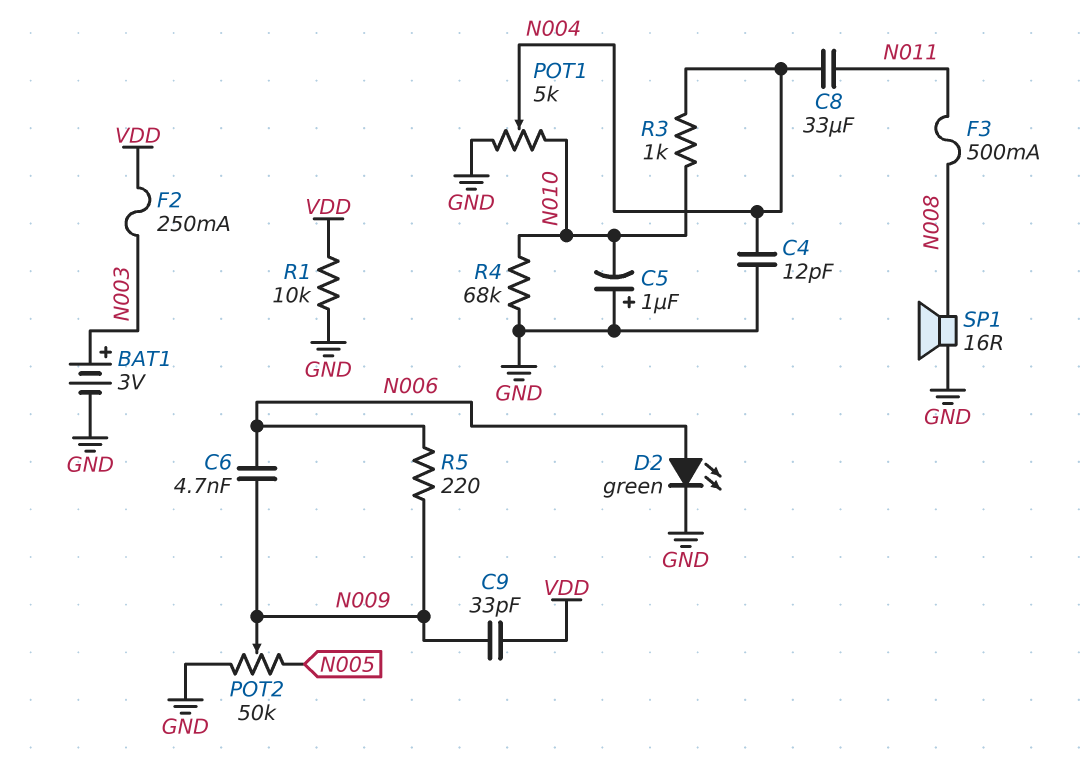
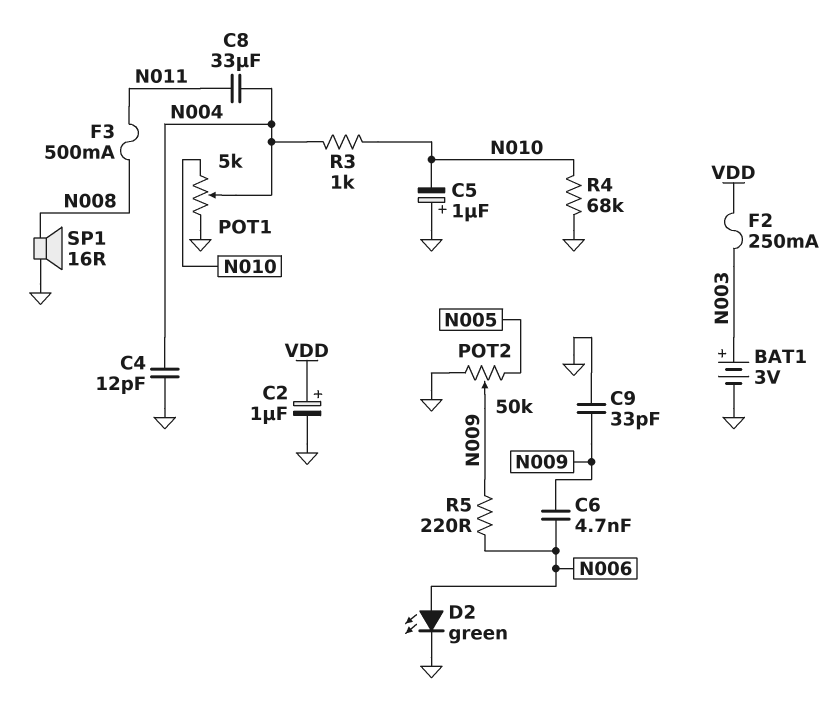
C2: none -> 1uF (plus VDD, minus GND)
C9: 33pF (N009, VDD) -> 33pF (GND, N009)
R1: 10k (GND, VDD) -> none

